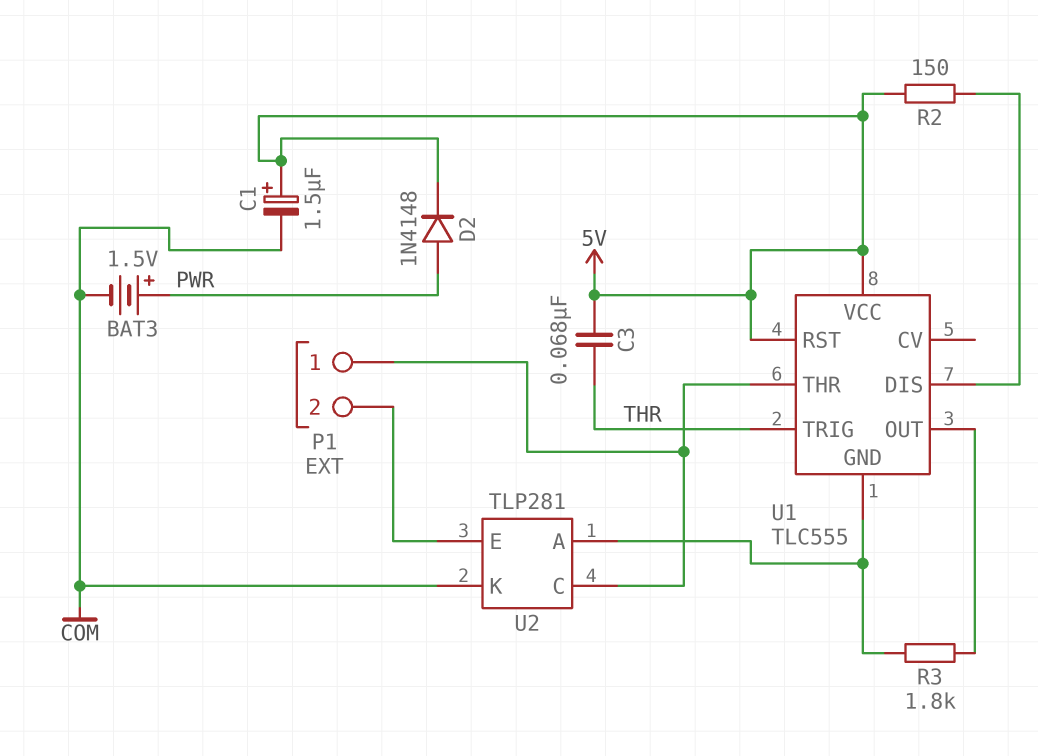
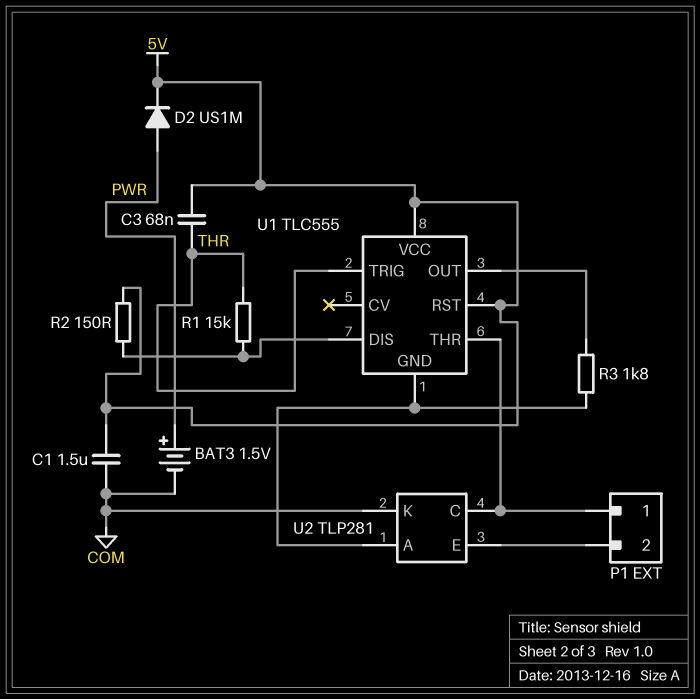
C1: 1.5uF (plus 5V, minus COM) -> 1.5uF (5V, COM)
D2: diode 1N4148 (A PWR, K 5V) -> diode US1M (A PWR, K 5V)
R1: none -> 15k (THR, U1/DIS)

